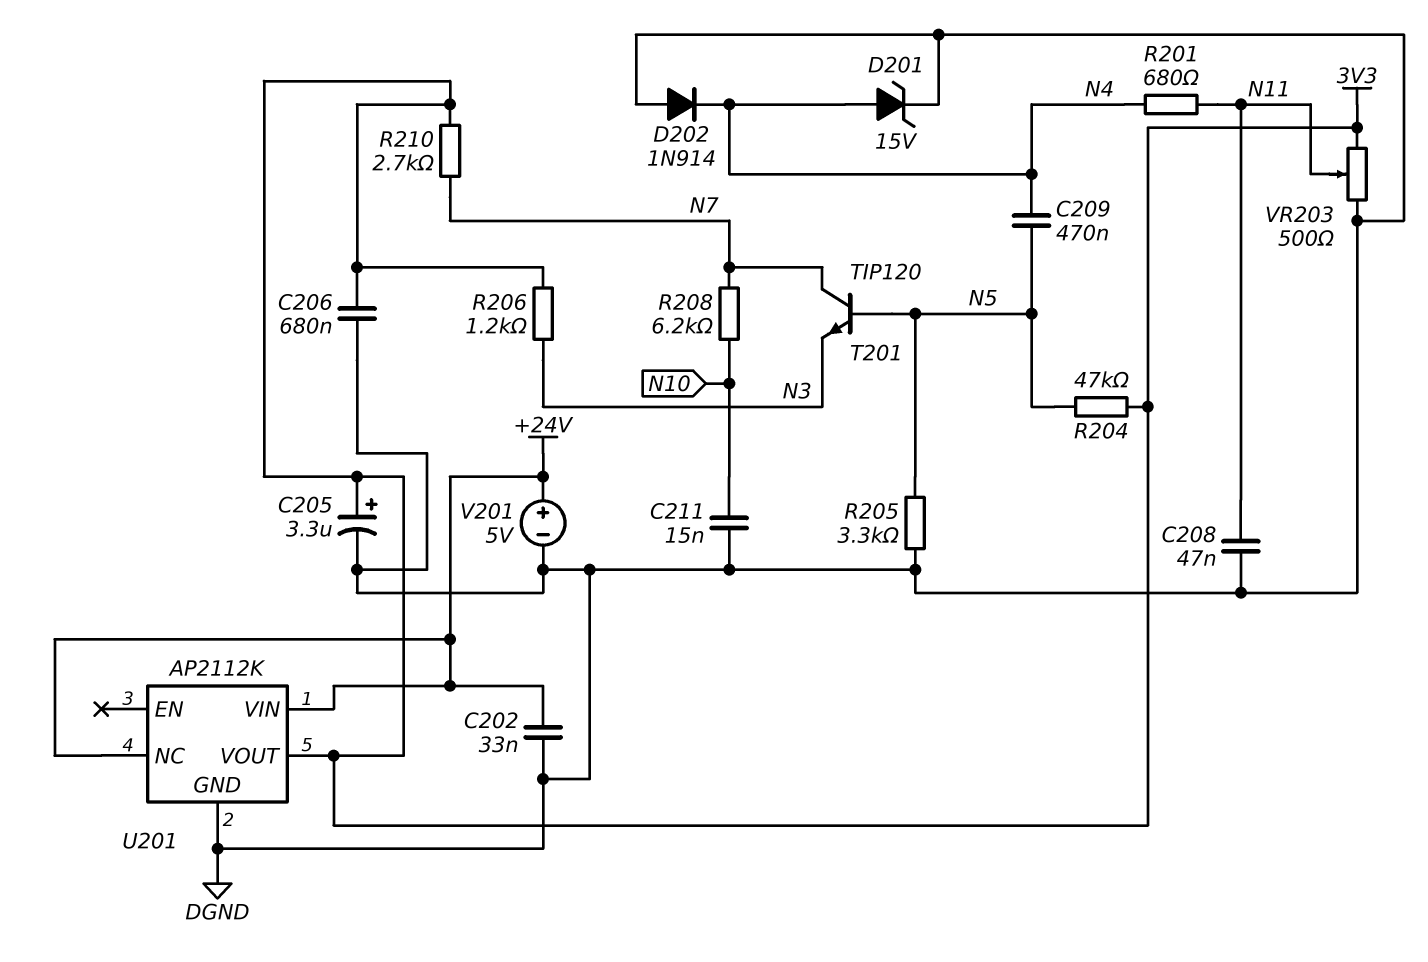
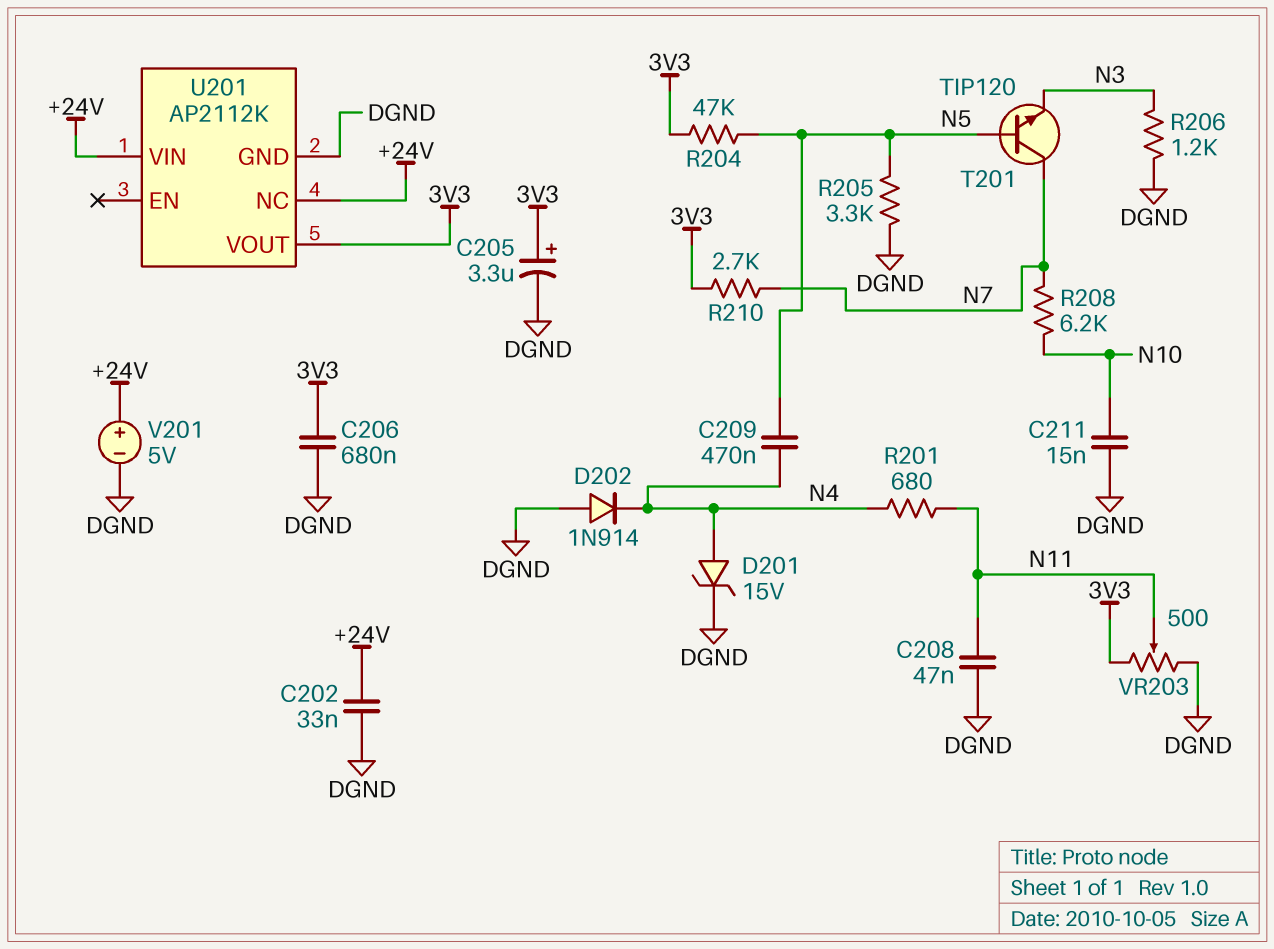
R206: 1.2k (3V3, N3) -> 1.2k (DGND, N3)

